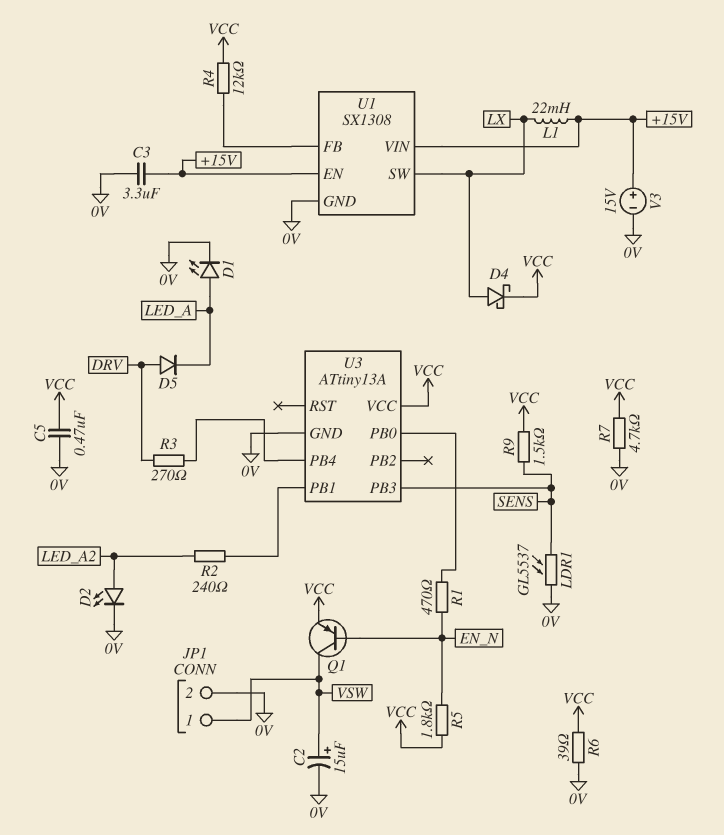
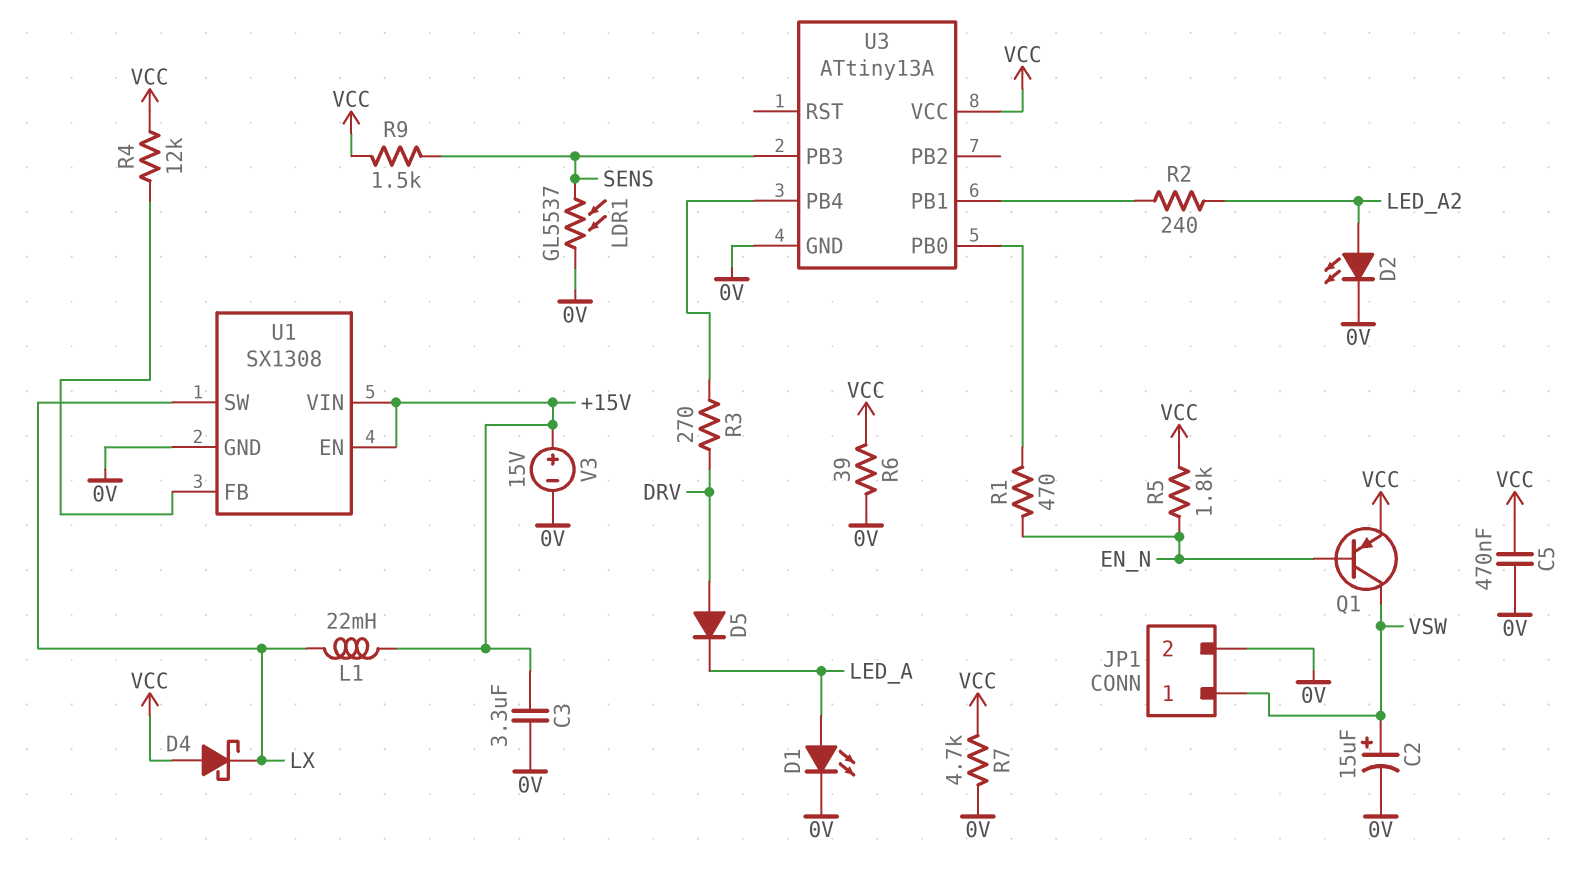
D4: schottky (A LX, K VCC) -> schottky (A VCC, K LX)

